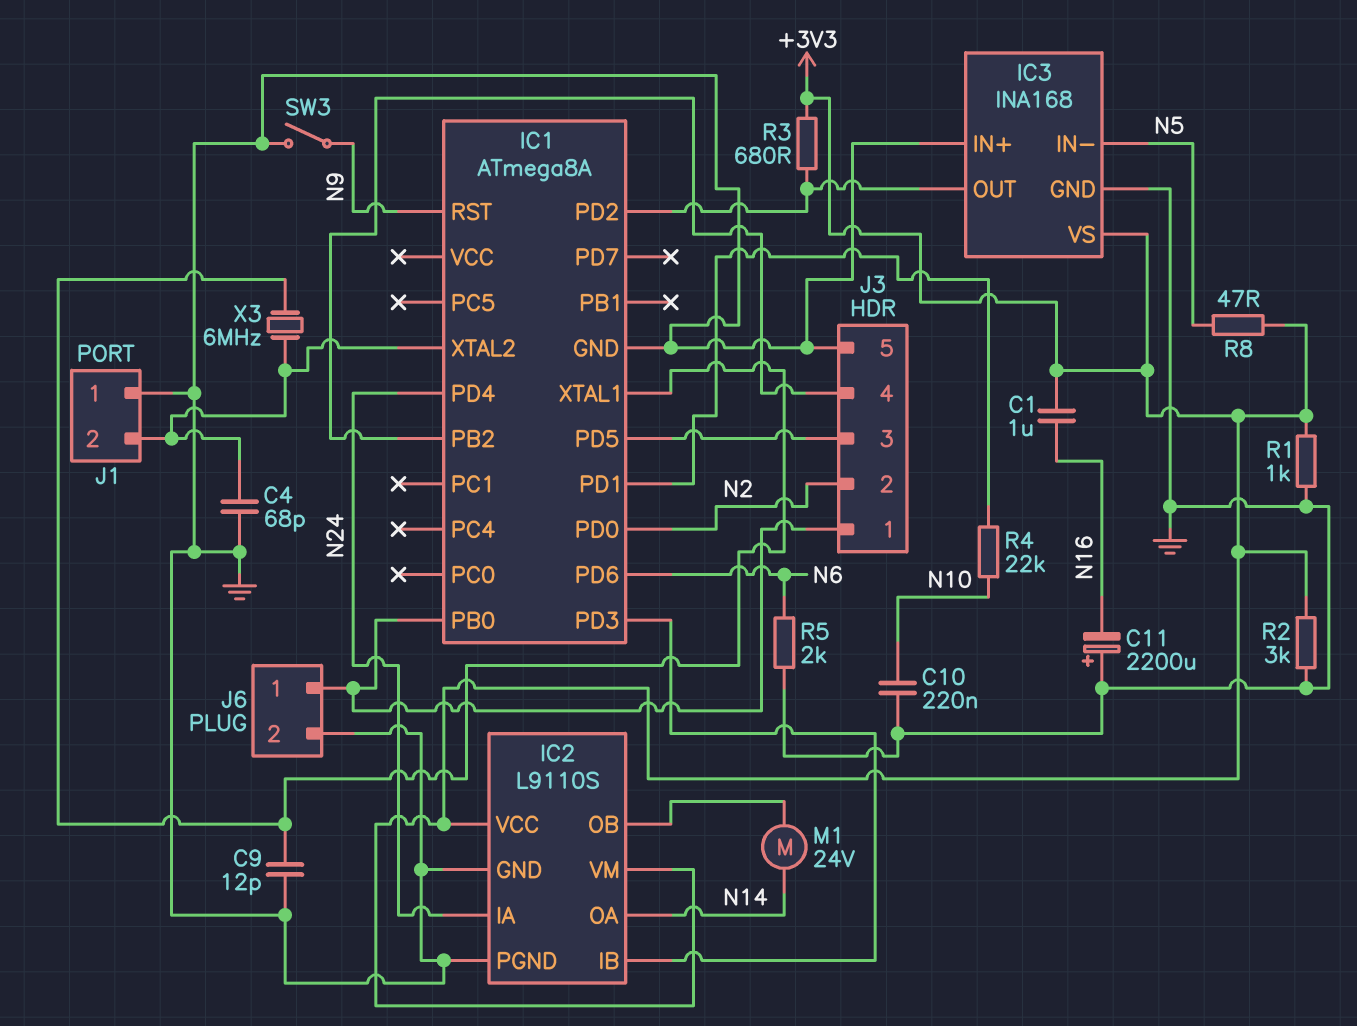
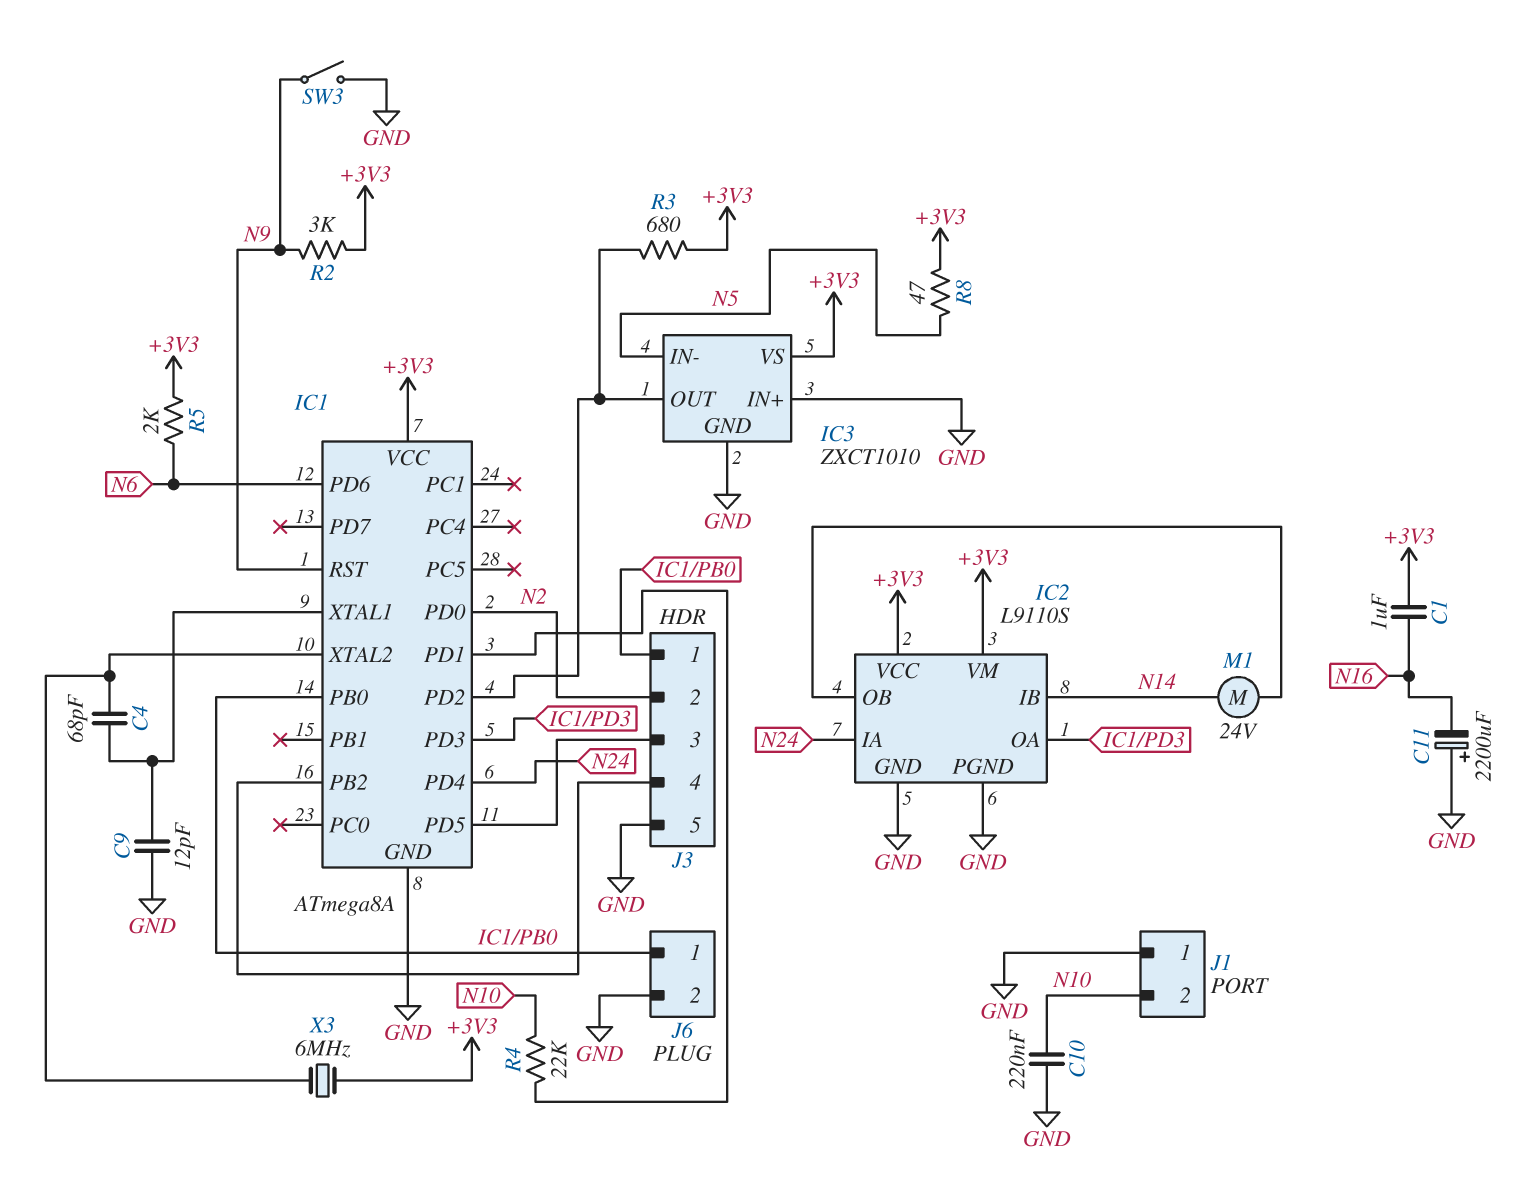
C4: 68pF (GND, IC1/XTAL2) -> 68pF (IC1/XTAL1, IC1/XTAL2)
IC1 pin VCC: none -> +3V3
IC2 pin IB: IC1/PD3 -> N14
IC2 pin OA: N14 -> IC1/PD3
IC3: INA168 -> ZXCT1010
J1 pin 2: IC1/XTAL2 -> N10
R1: 1k (+3V3, GND) -> none
R2: 3k (+3V3, GND) -> 3k (+3V3, N9)
R5: 2k (GND, N6) -> 2k (+3V3, N6)
X3: 6MHz (IC1/XTAL1, IC1/XTAL2) -> 6MHz (+3V3, IC1/XTAL2)

